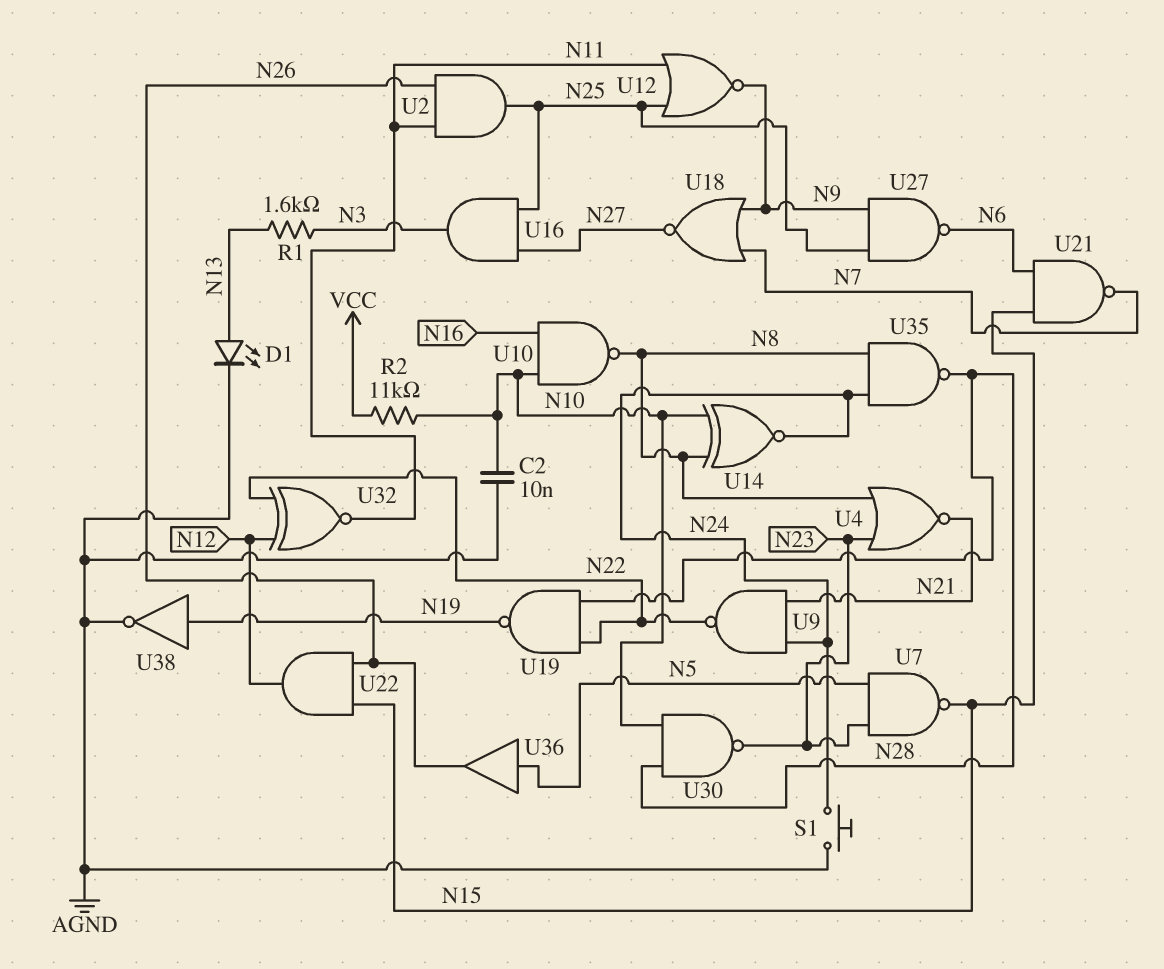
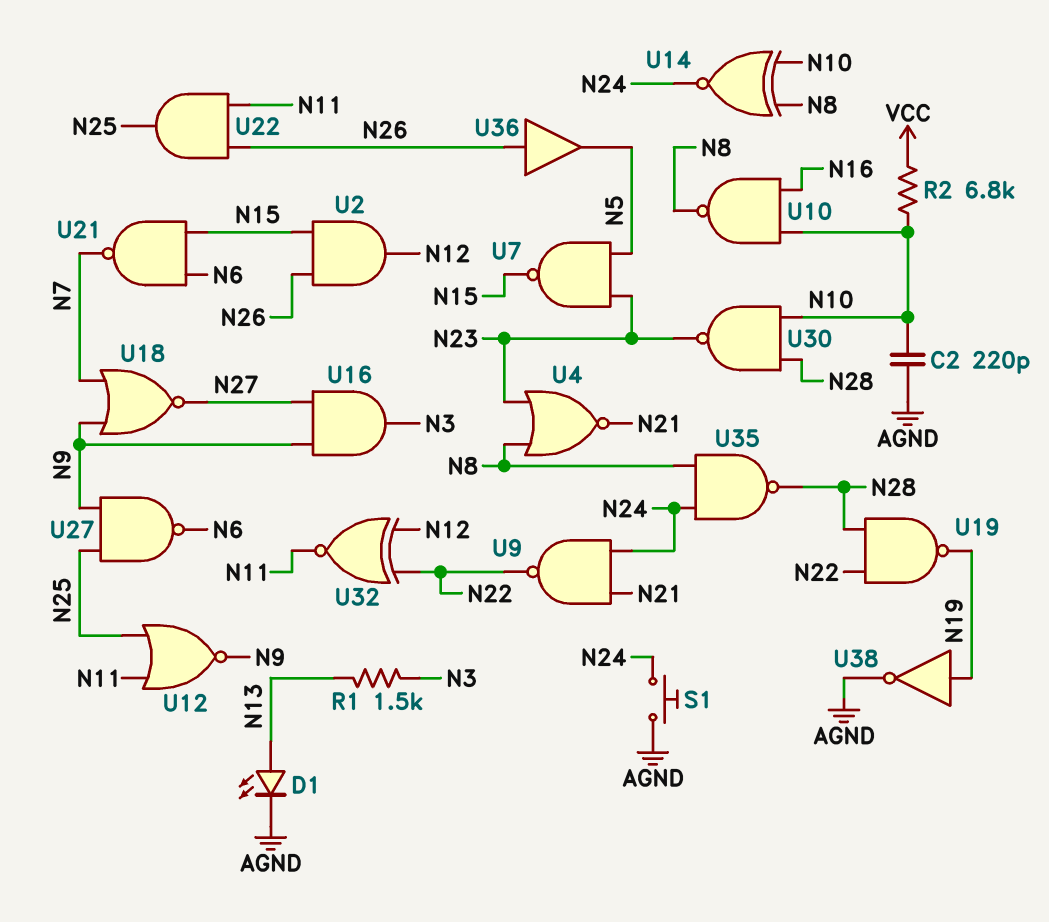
C2: 10nF (AGND, N10) -> 220pF (AGND, N10)
R1: 1.6k (N3, N13) -> 1.5k (N3, N13)
R2: 11k (N10, VCC) -> 6.8k (N10, VCC)
U2: AND (in N11, in N26, out N25) -> AND (in N15, in N26, out N12)
U16: AND (in N25, in N27, out N3) -> AND (in N9, in N27, out N3)
U22: AND (in N15, in N26, out N12) -> AND (in N11, in N26, out N25)
U36: buffer (in N5, out N26) -> buffer (in N26, out N5)

